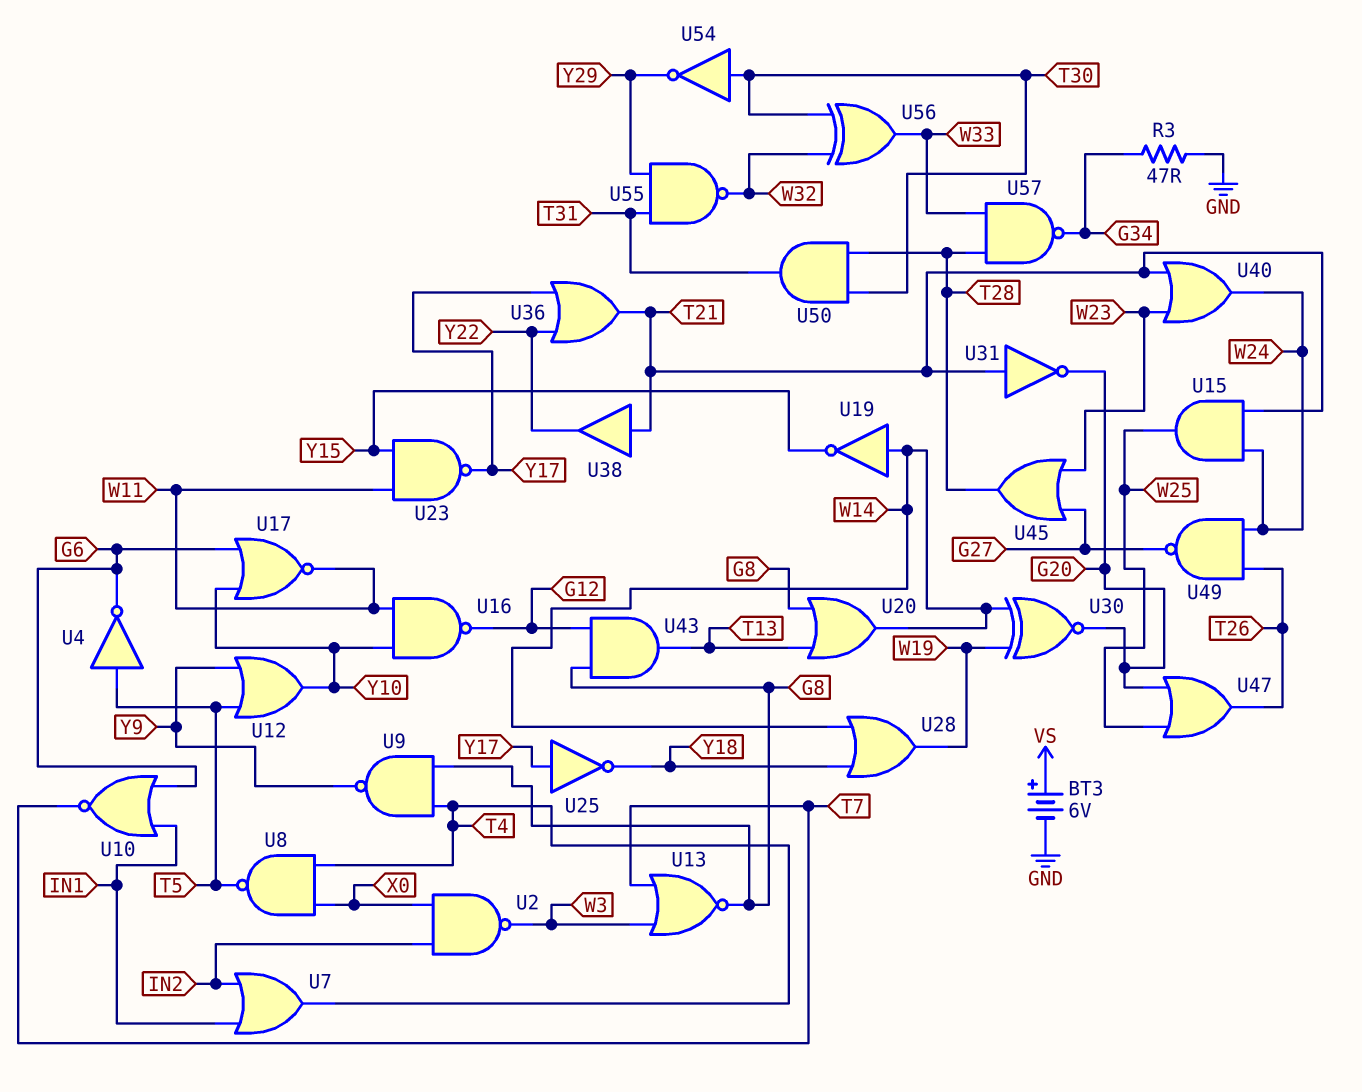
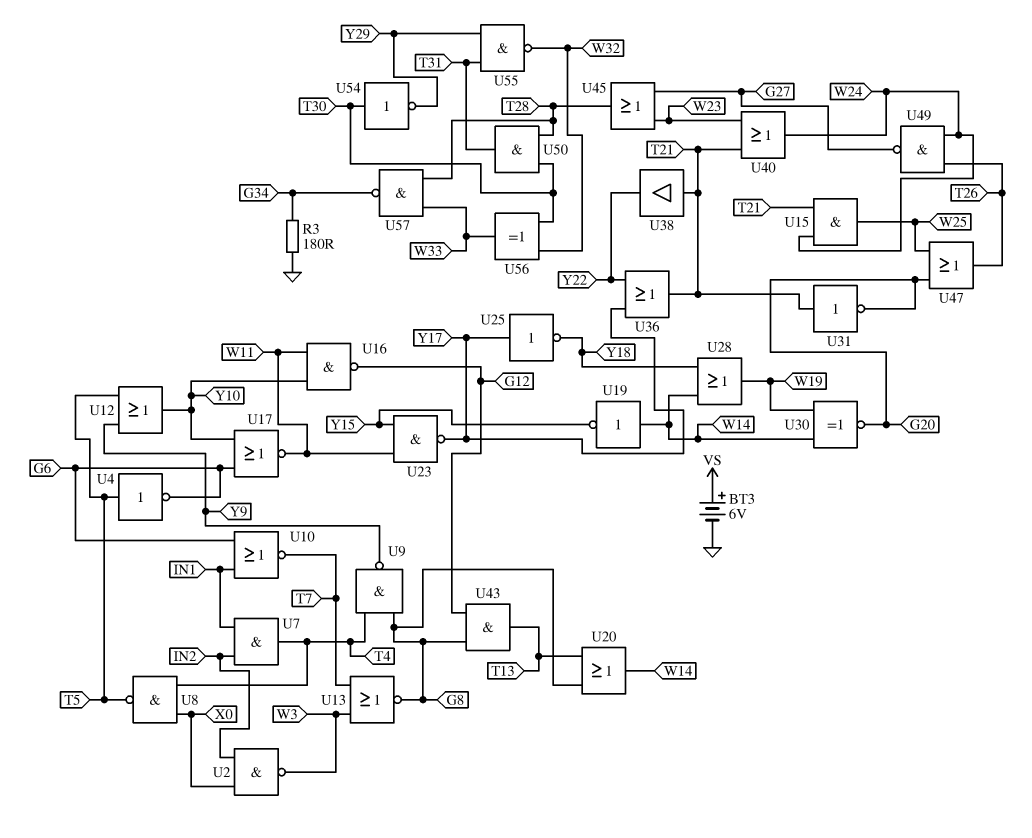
R3: 47 (G34, GND) -> 180 (G34, GND)
U7: OR (in IN1, in IN2, out T4) -> AND (in IN1, in IN2, out T4)

